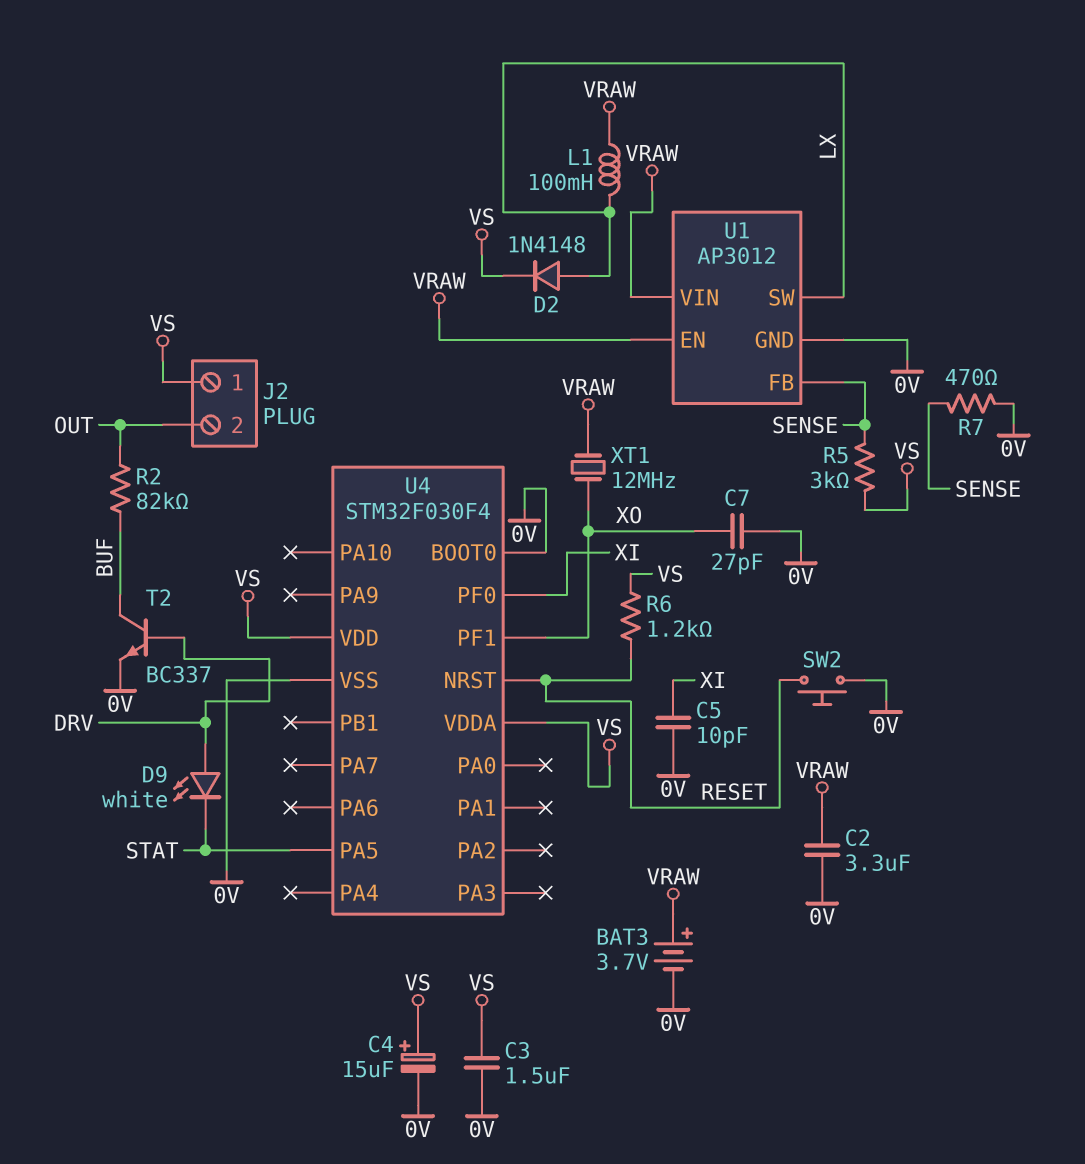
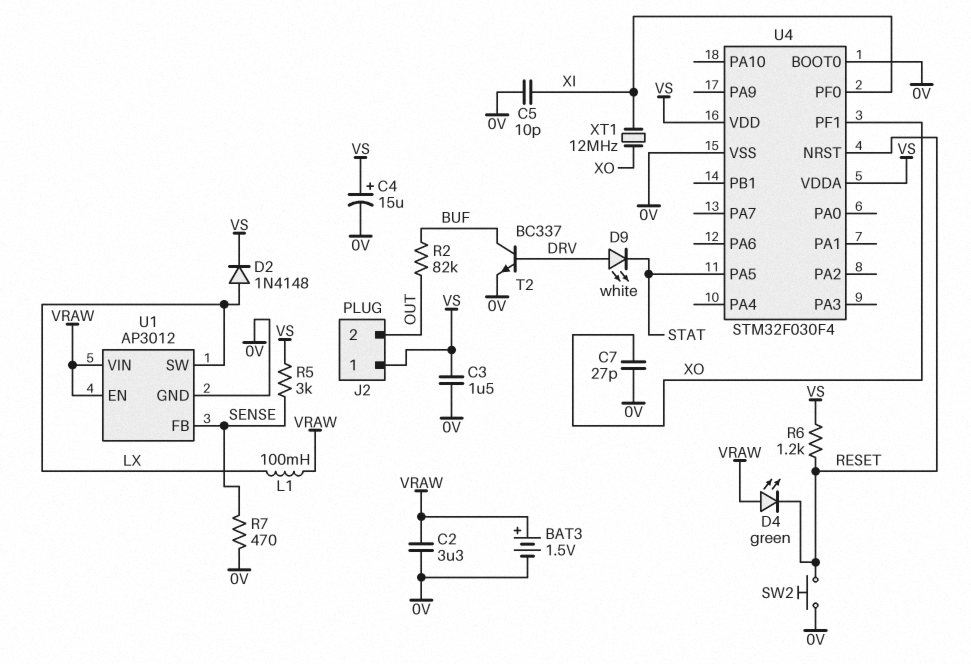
BAT3: 3.7V (plus VRAW, minus 0V) -> 1.5V (plus VRAW, minus 0V)
D4: none -> LED green (A VRAW, K RESET)
XT1: 12MHz (VRAW, XO) -> 12MHz (XI, XO)

